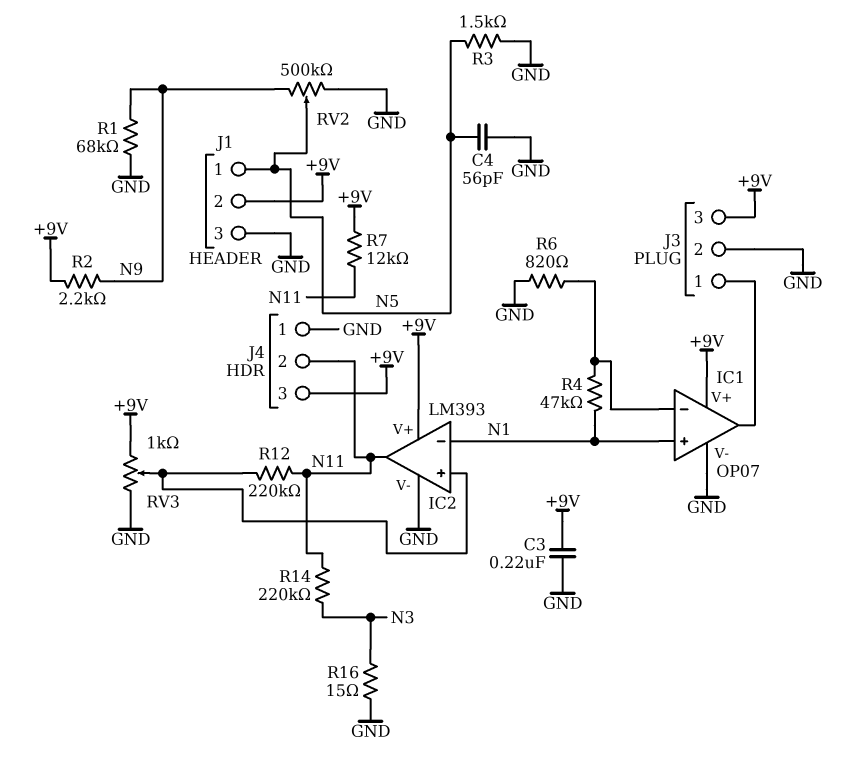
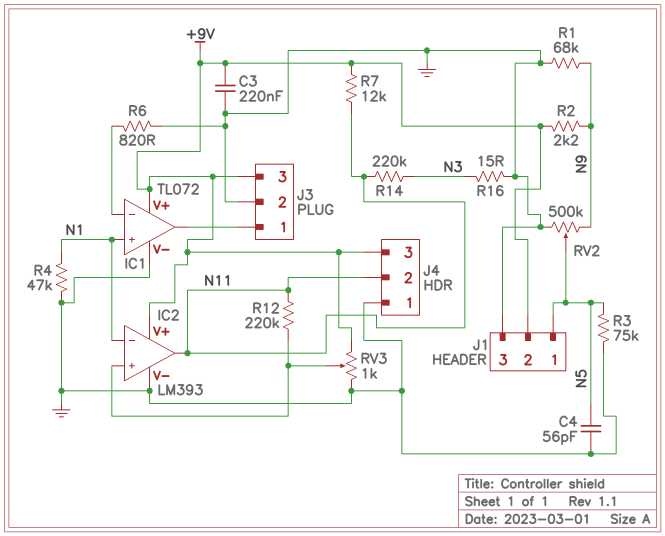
IC1: OP07 -> TL072
R3: 1.5k (GND, N5) -> 75k (GND, N5)
R4: 47k (IC1/in-, N1) -> 47k (GND, N1)

